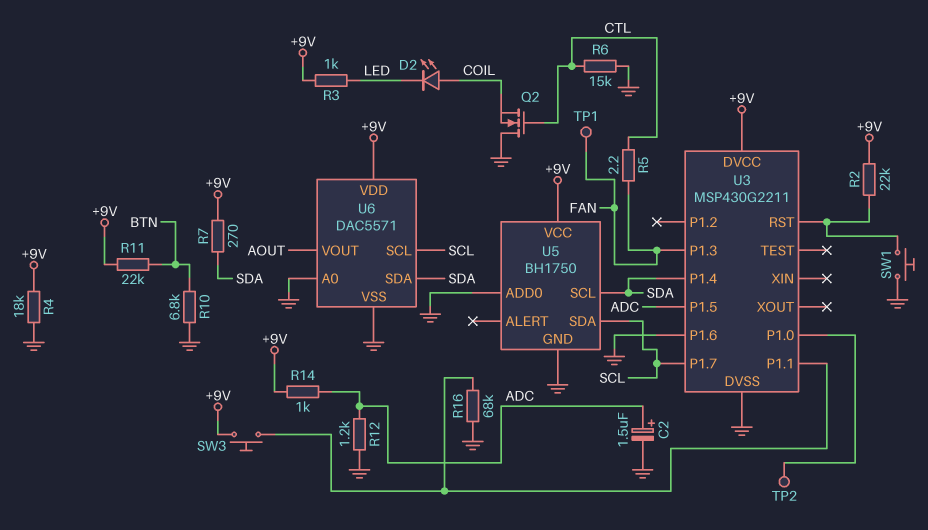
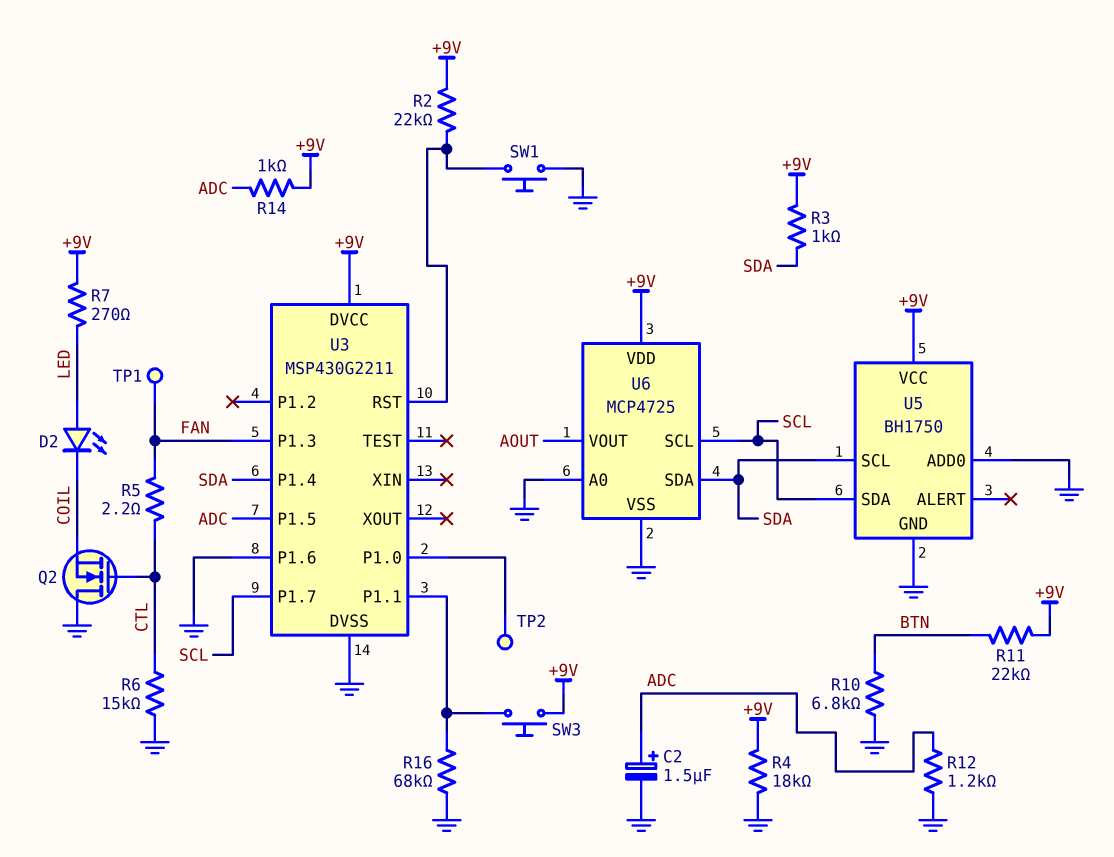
D2: LED (A COIL, K LED) -> LED (A LED, K COIL)
R3: 1k (+9V, LED) -> 1k (+9V, SDA)
R7: 270 (+9V, SDA) -> 270 (+9V, LED)
U6: DAC5571 -> MCP4725

